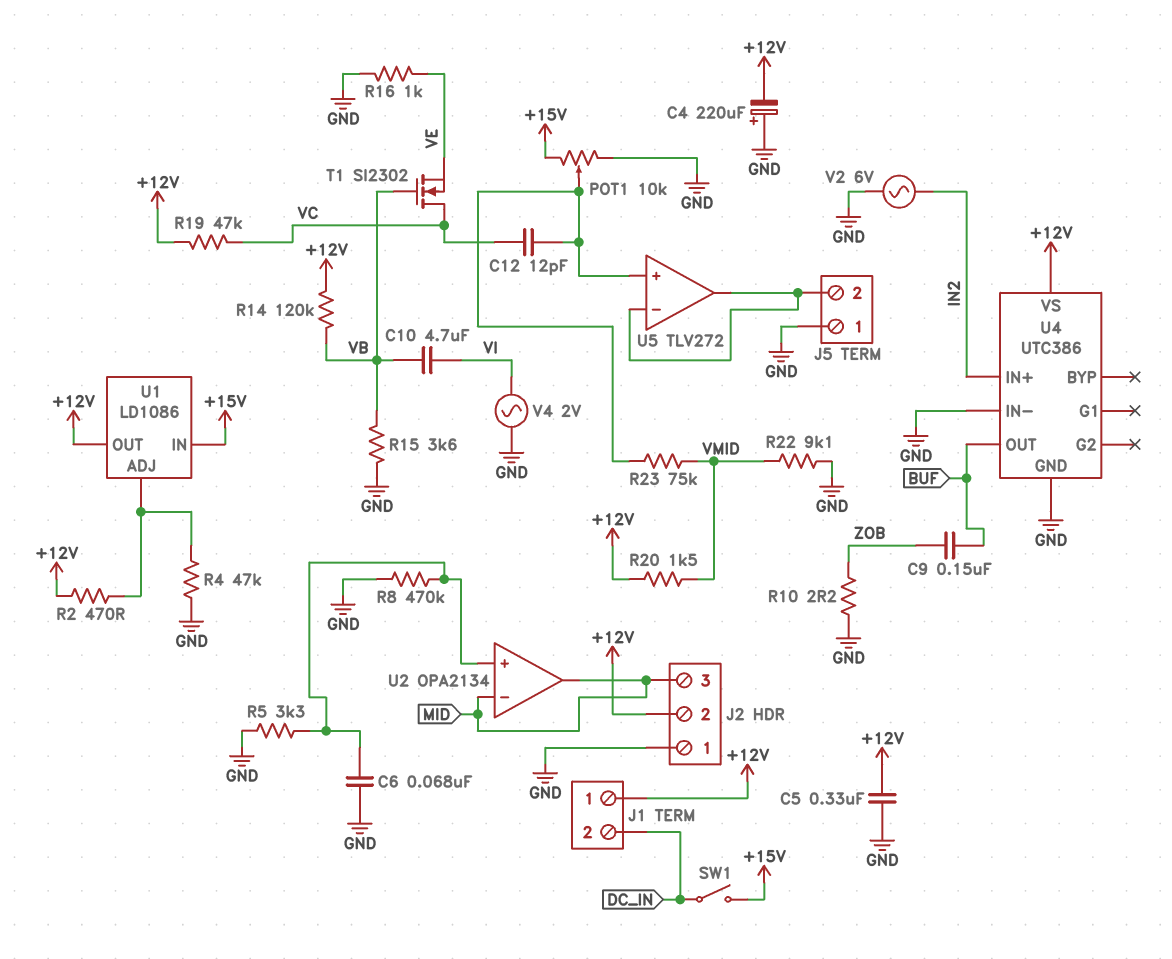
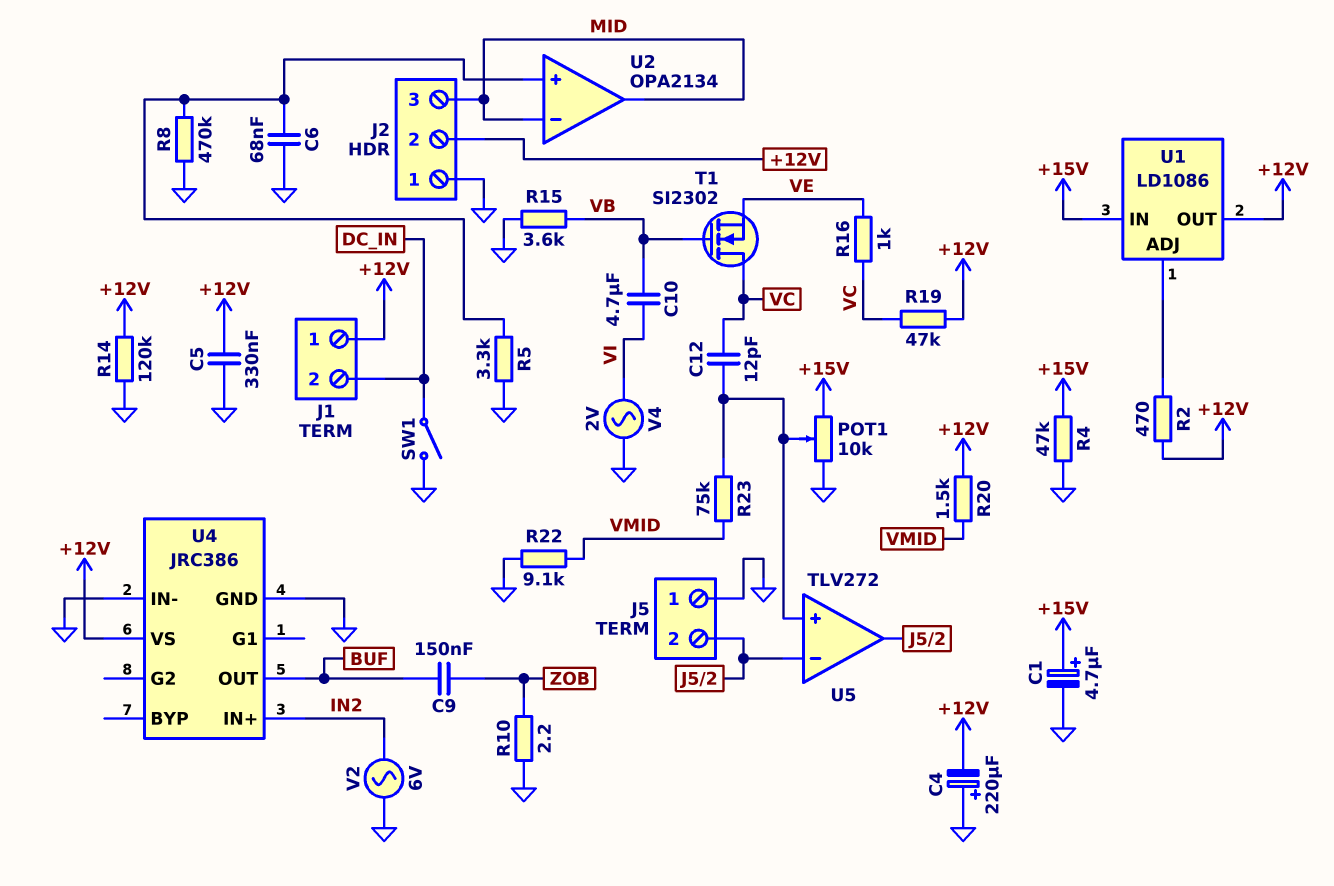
C1: none -> 4.7uF (plus +15V, minus GND)
R4: 47k (GND, U1/ADJ) -> 47k (+15V, GND)
R14: 120k (+12V, VB) -> 120k (+12V, GND)
R16: 1k (GND, VE) -> 1k (VC, VE)
SW1: switch (+15V, DC_IN) -> switch (DC_IN, GND)
U4: UTC386 -> JRC386

